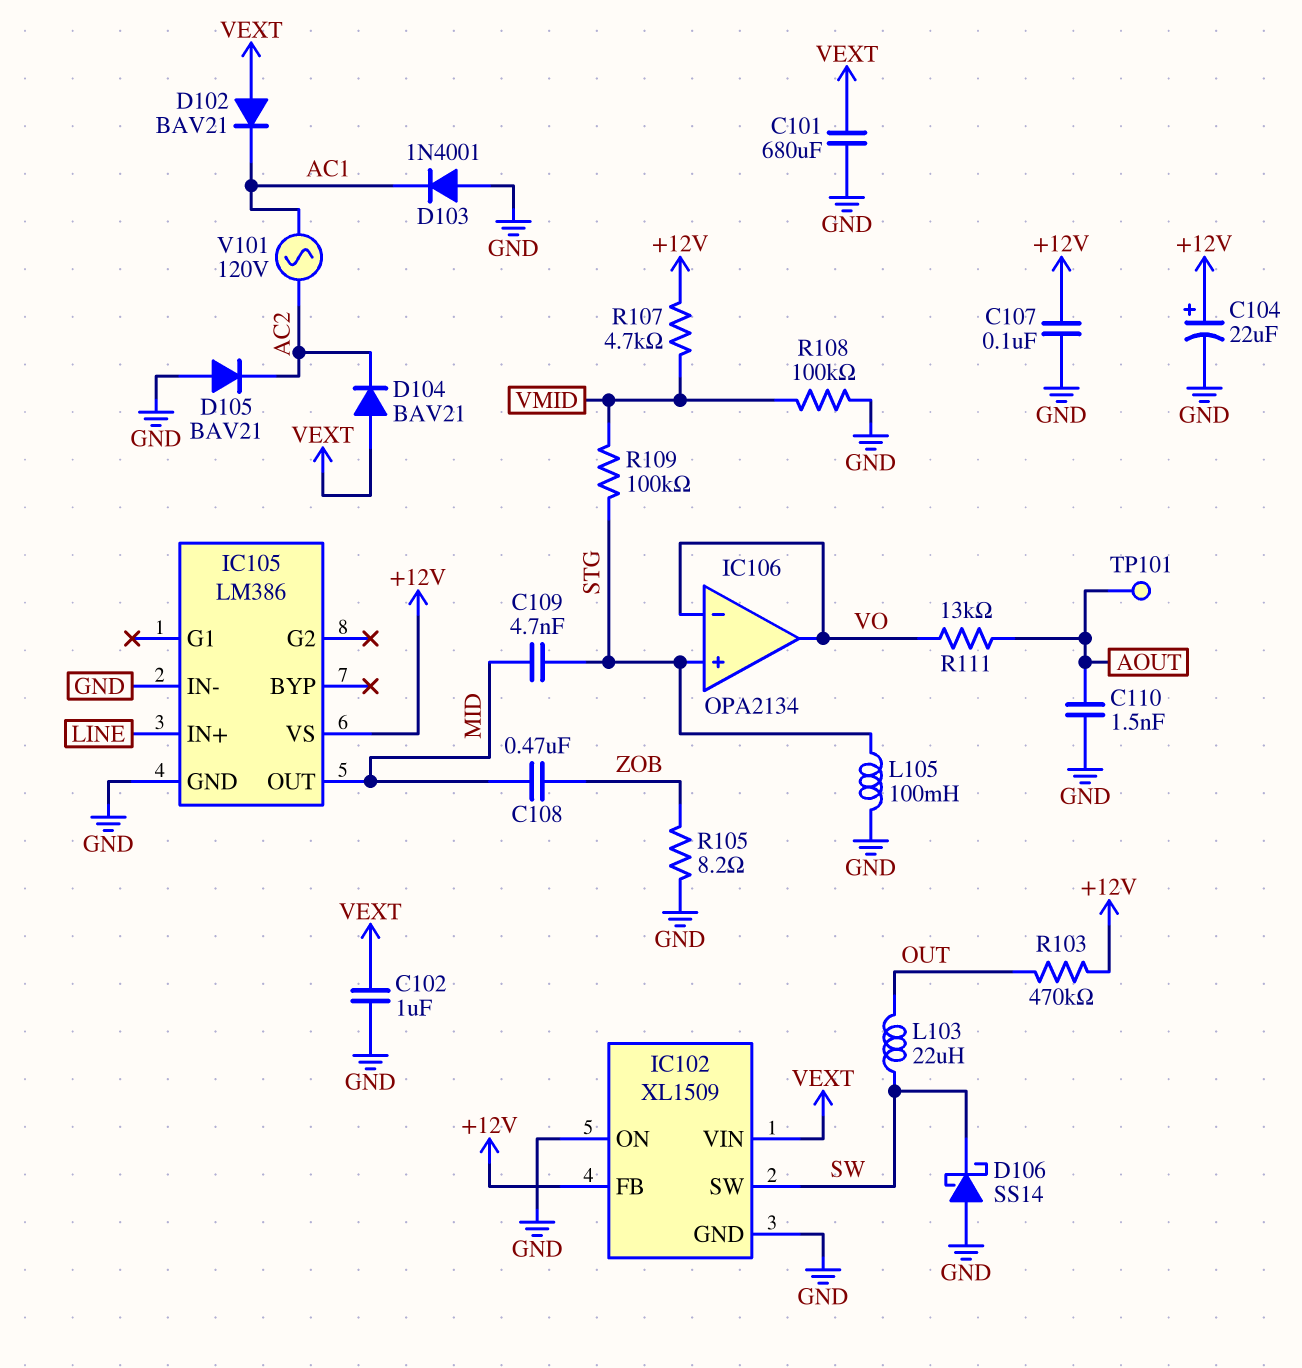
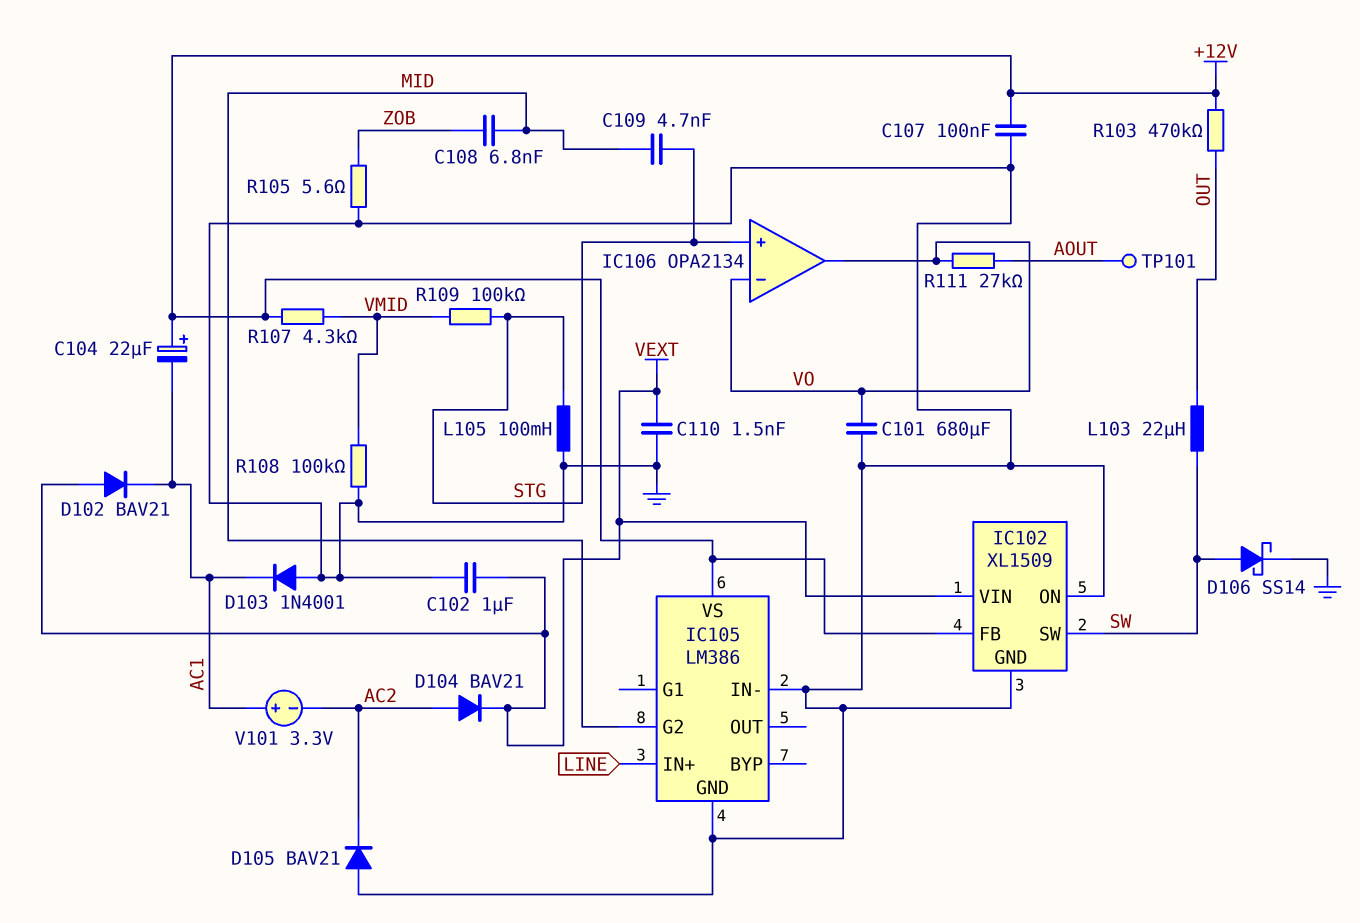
C101: 680uF (GND, VEXT) -> 680uF (GND, VO)
C104: 22uF (plus +12V, minus GND) -> 22uF (plus +12V, minus AC1)
C108: 470nF (MID, ZOB) -> 6.8nF (MID, ZOB)
C110: 1.5nF (AOUT, GND) -> 1.5nF (GND, VEXT)
D104: diode BAV21 (A VEXT, K AC2) -> diode BAV21 (A AC2, K VEXT)
D106: schottky SS14 (A GND, K SW) -> schottky SS14 (A SW, K GND)
IC105 pin G2: none -> MID
IC105 pin OUT: MID -> none
R105: 8.2 (GND, ZOB) -> 5.6 (GND, ZOB)
R107: 4.7k (+12V, VMID) -> 4.3k (+12V, VMID)
R111: 13k (AOUT, VO) -> 27k (AOUT, VO)
V101: AC 120V (AC1, AC2) -> 3.3V (plus AC1, minus AC2)

